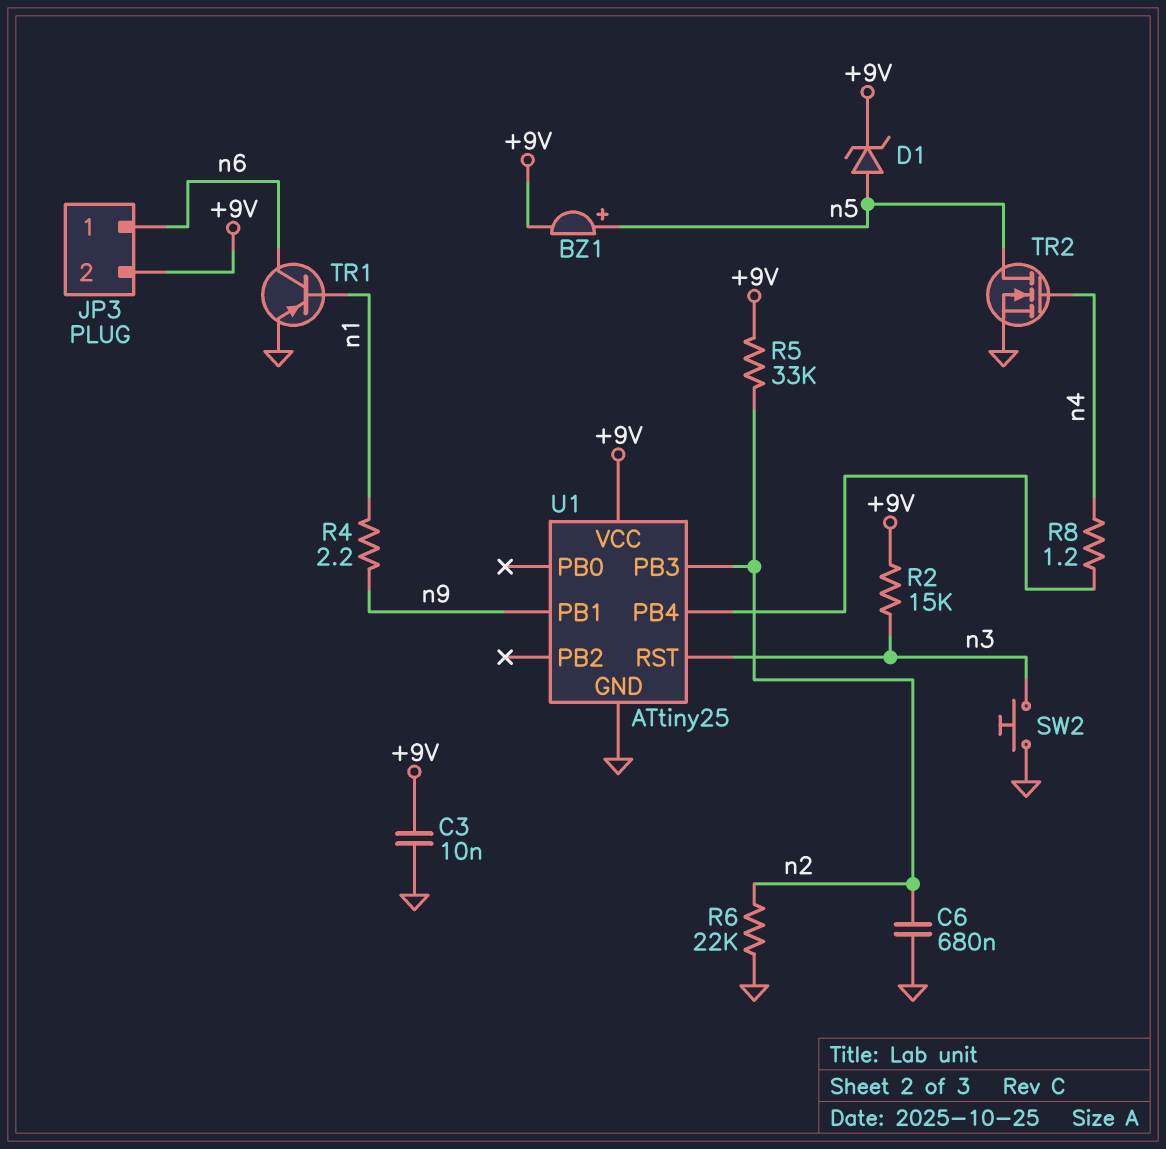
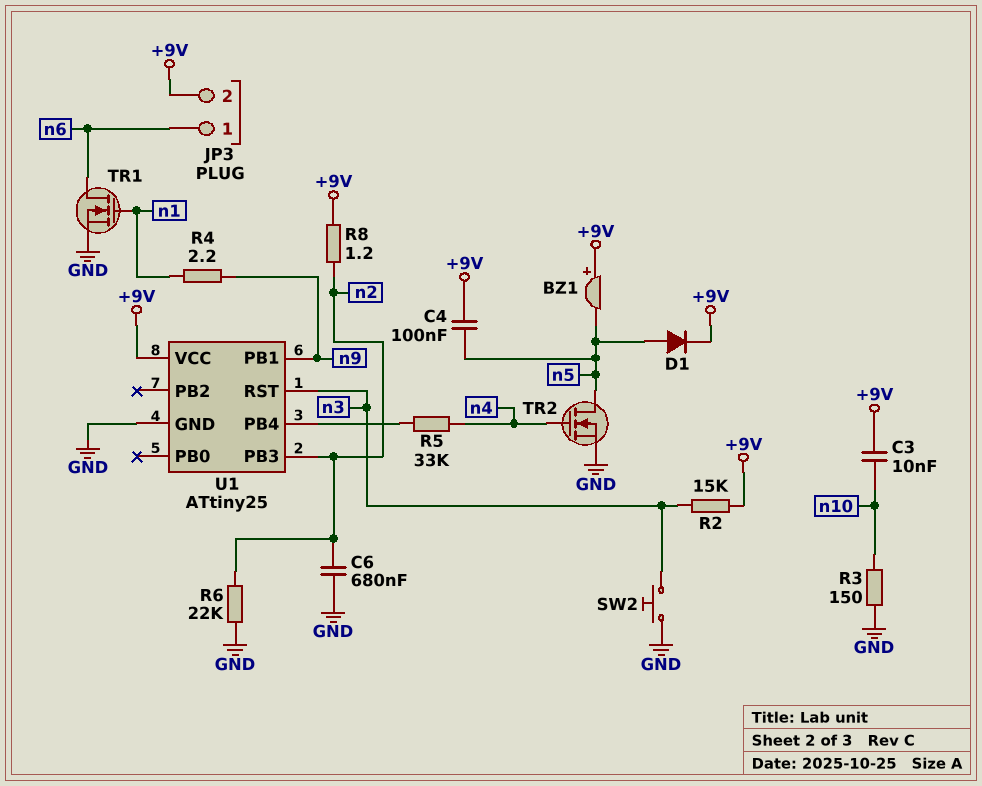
BZ1: buzzer (plus n5, minus +9V) -> buzzer (plus +9V, minus n5)
C3: 10nF (+9V, GND) -> 10nF (+9V, n10)
C4: none -> 100nF (+9V, n5)
D1: zener (A n5, K +9V) -> diode (A n5, K +9V)
R3: none -> 150 (GND, n10)
R5: 33k (+9V, n2) -> 33k (U1/PB4, n4)
R8: 1.2 (U1/PB4, n4) -> 1.2 (+9V, n2)
TR1: PNP (B n1, C n6, E GND) -> NMOS (G n1, D n6, S GND)

